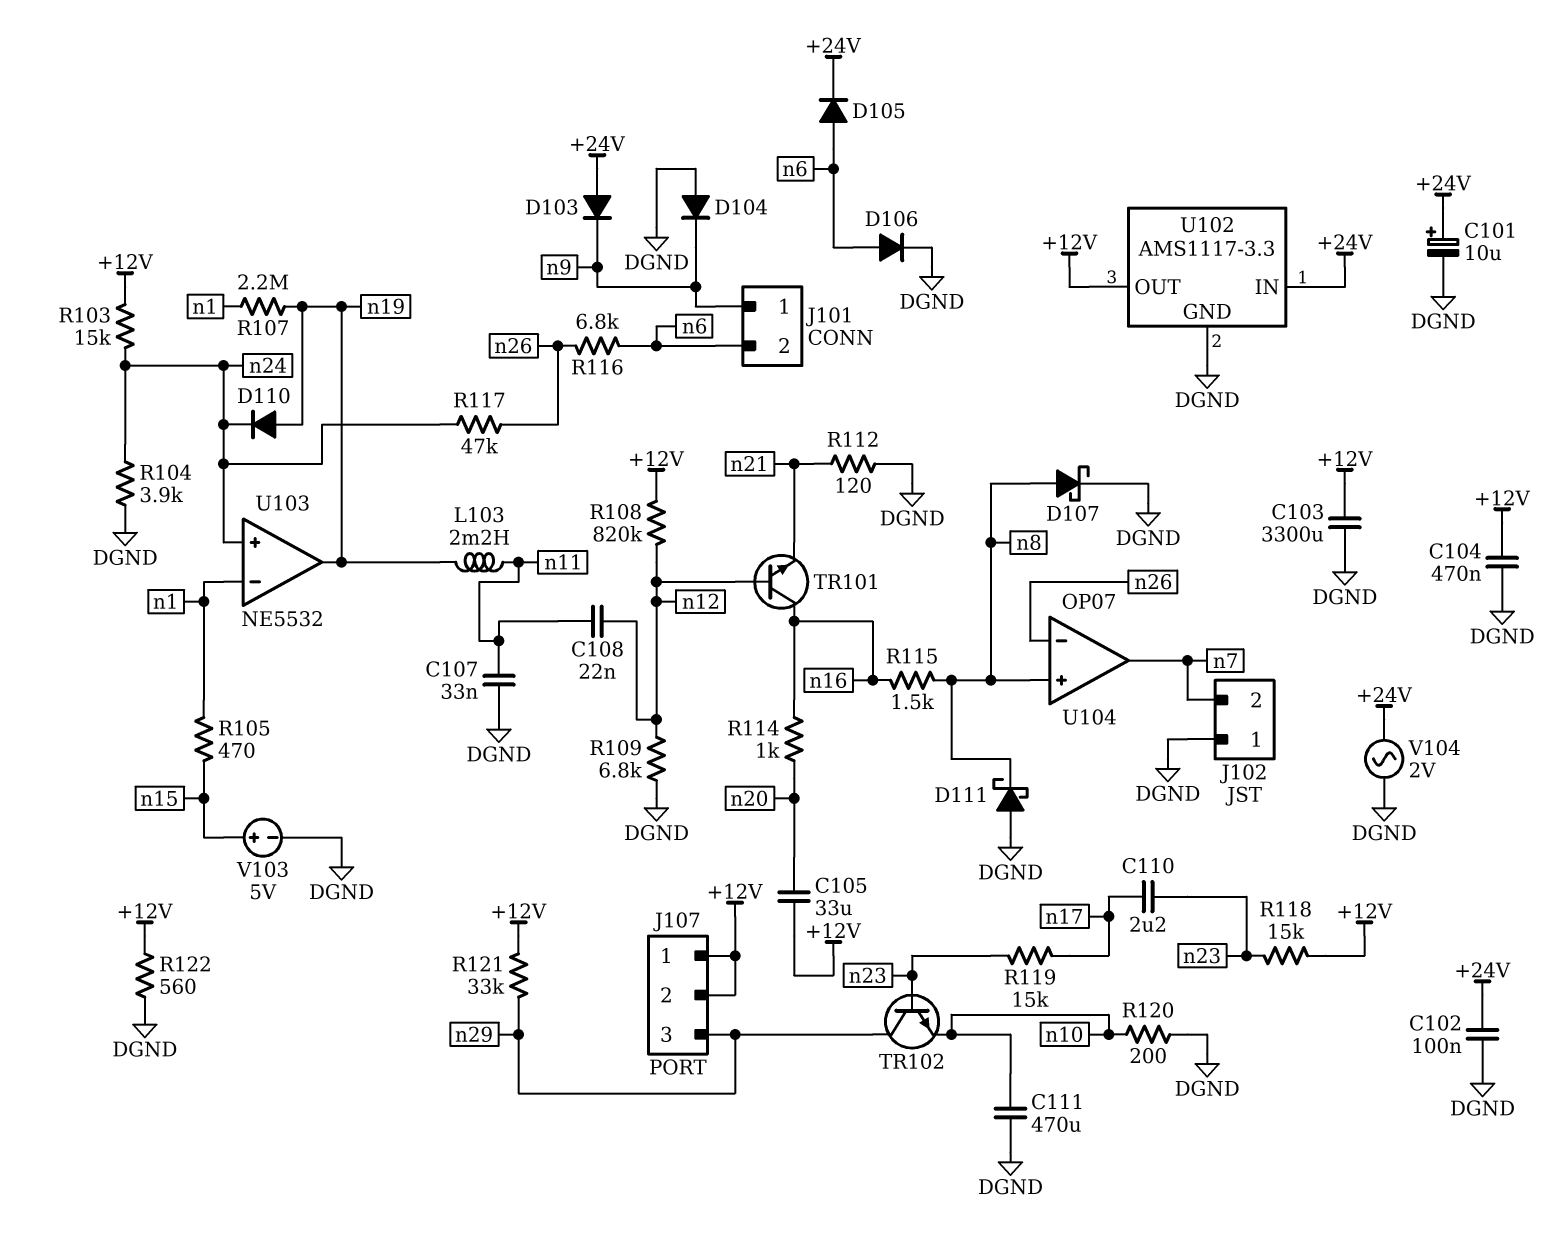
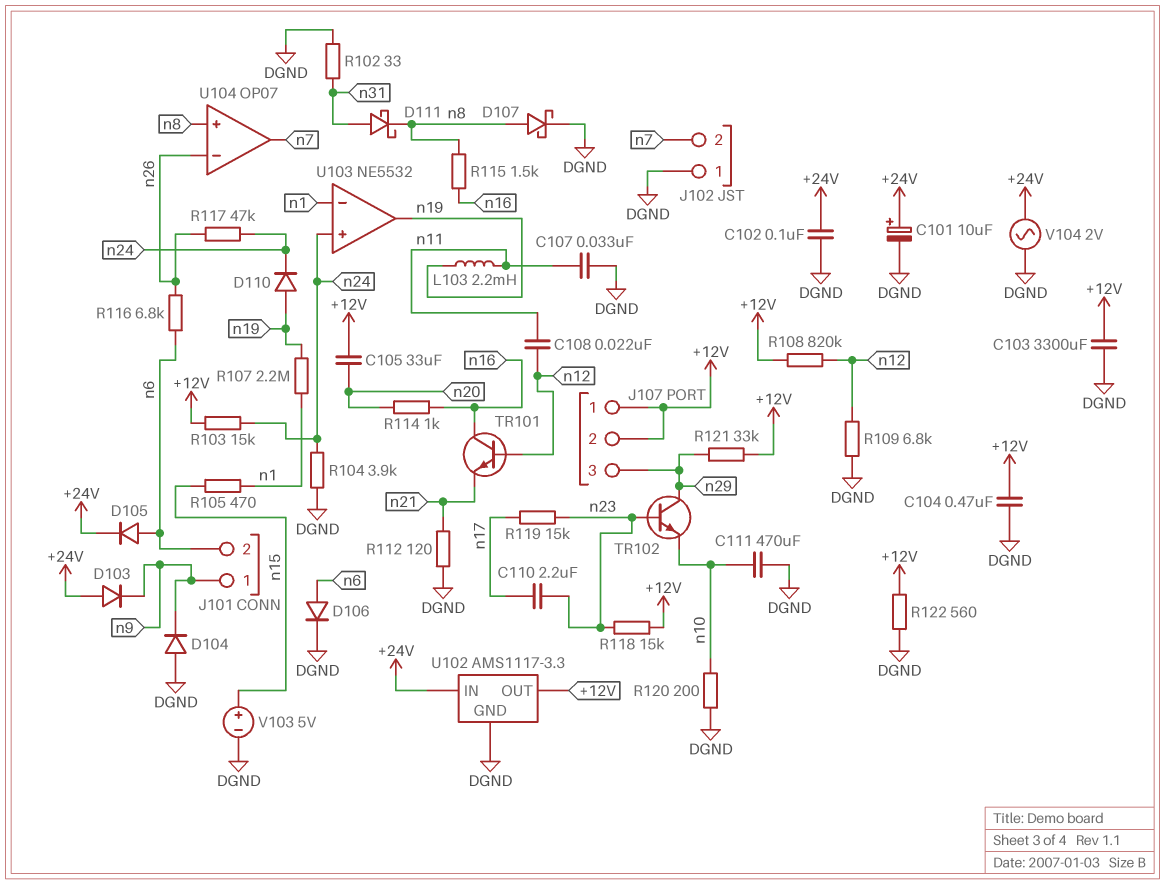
D111: schottky (A DGND, K n8) -> schottky (A n31, K n8)
R102: none -> 33 (DGND, n31)

